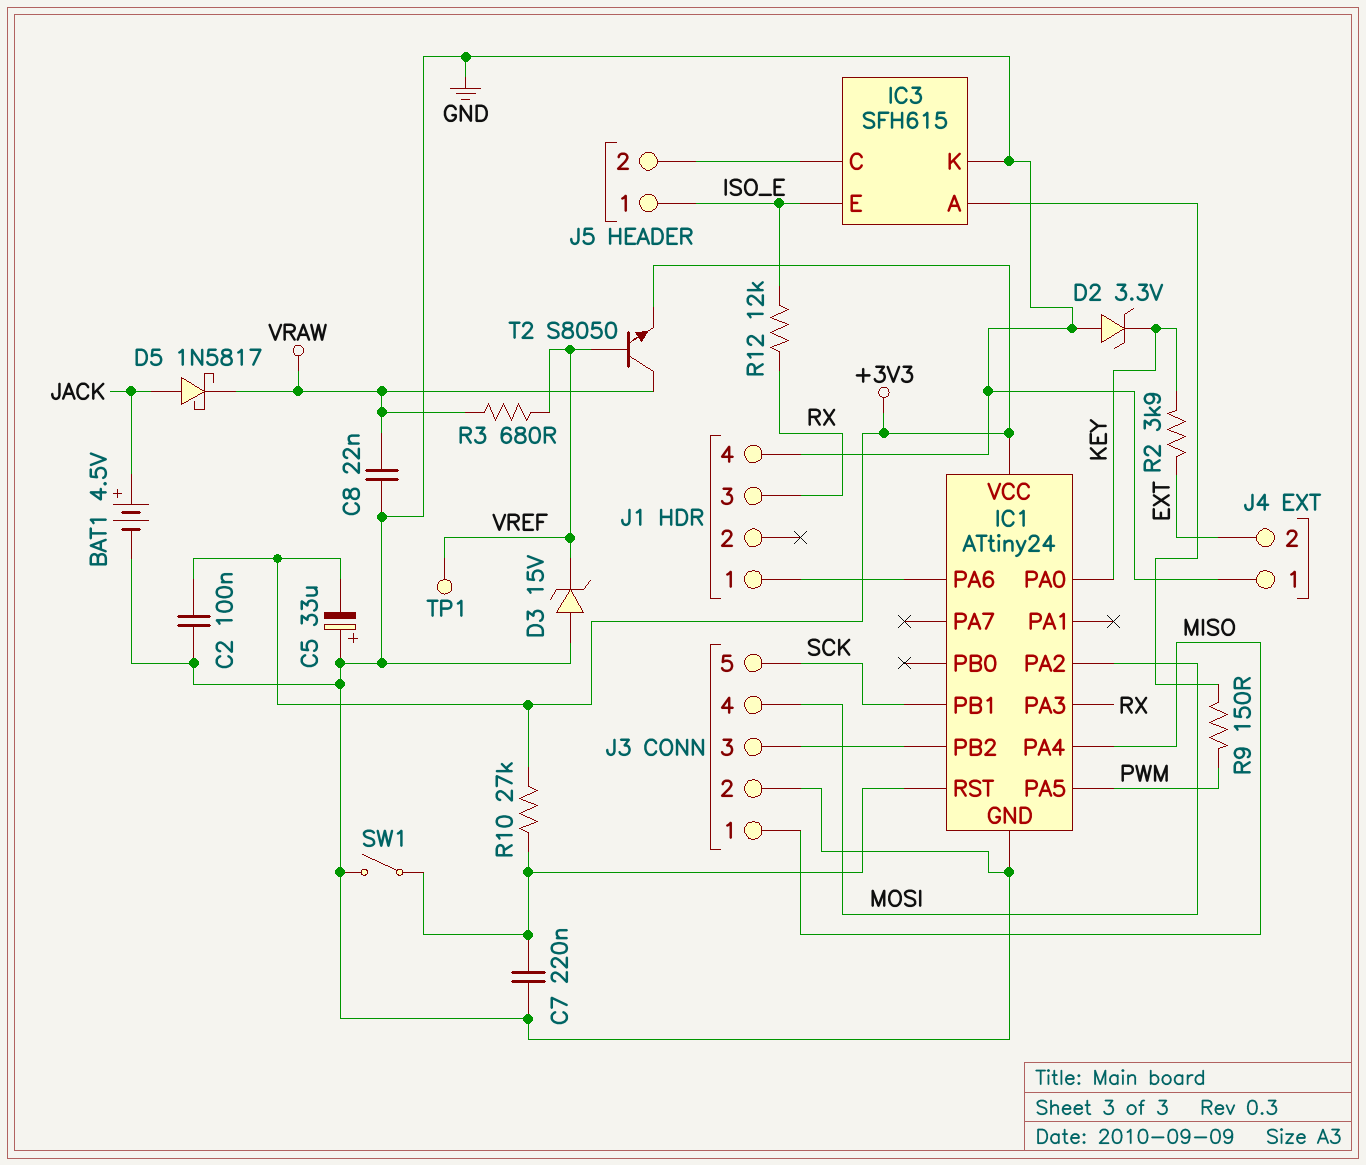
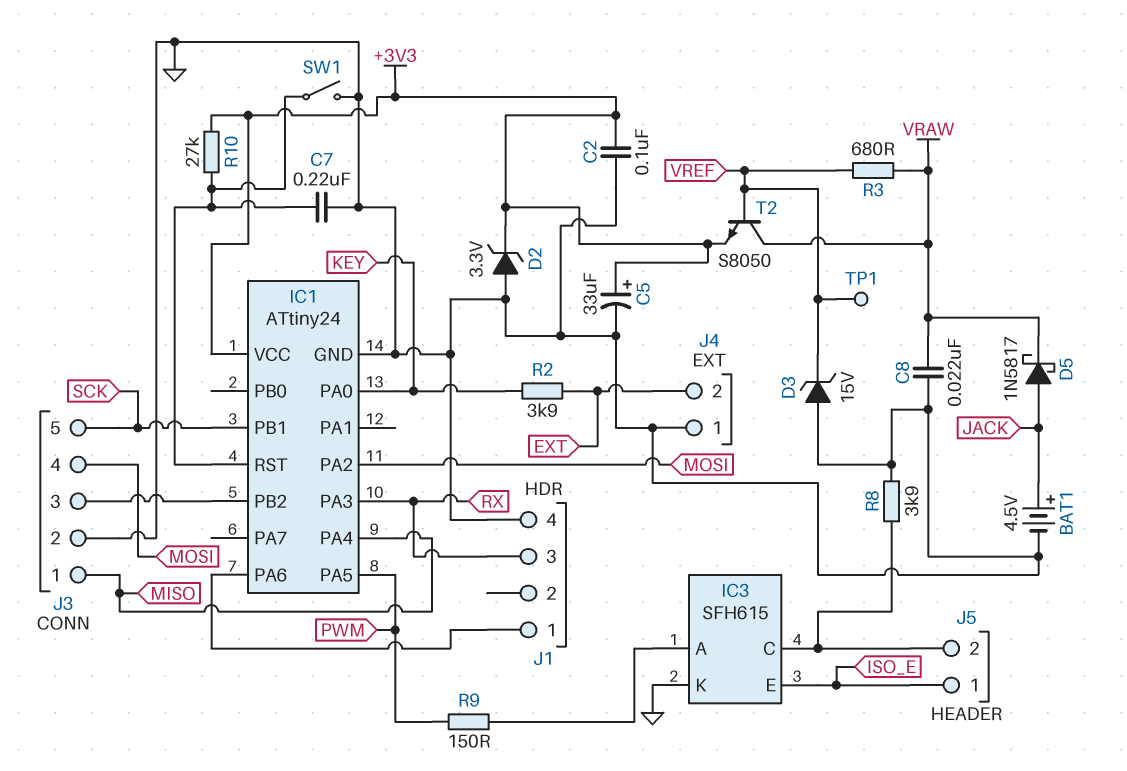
C5: 33uF (plus GND, minus +3V3) -> 33uF (plus +3V3, minus GND)
D2: zener 3.3V (A GND, K KEY) -> zener 3.3V (A GND, K +3V3)
R8: none -> 3.9k (GND, IC3/C)
R12: 12k (ISO_E, RX) -> none

